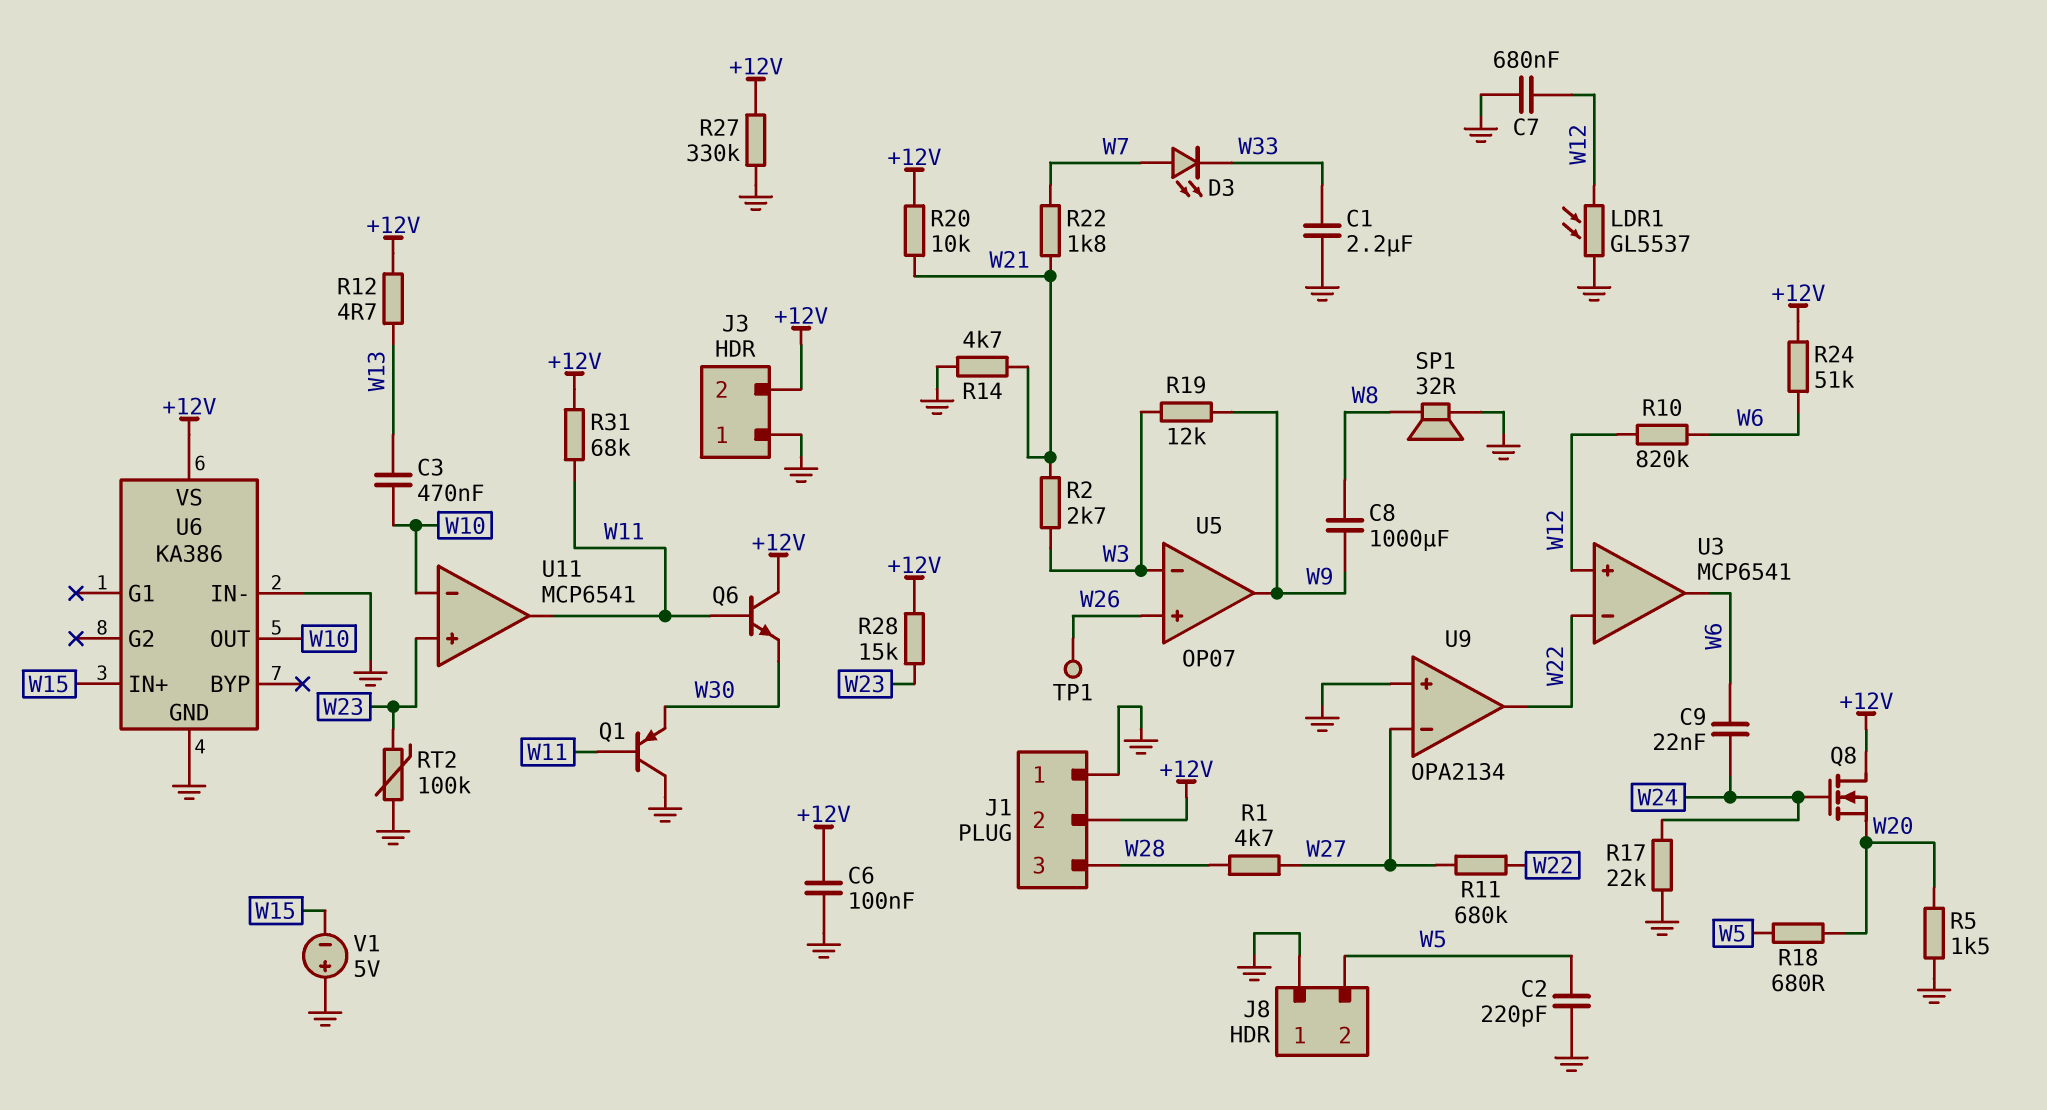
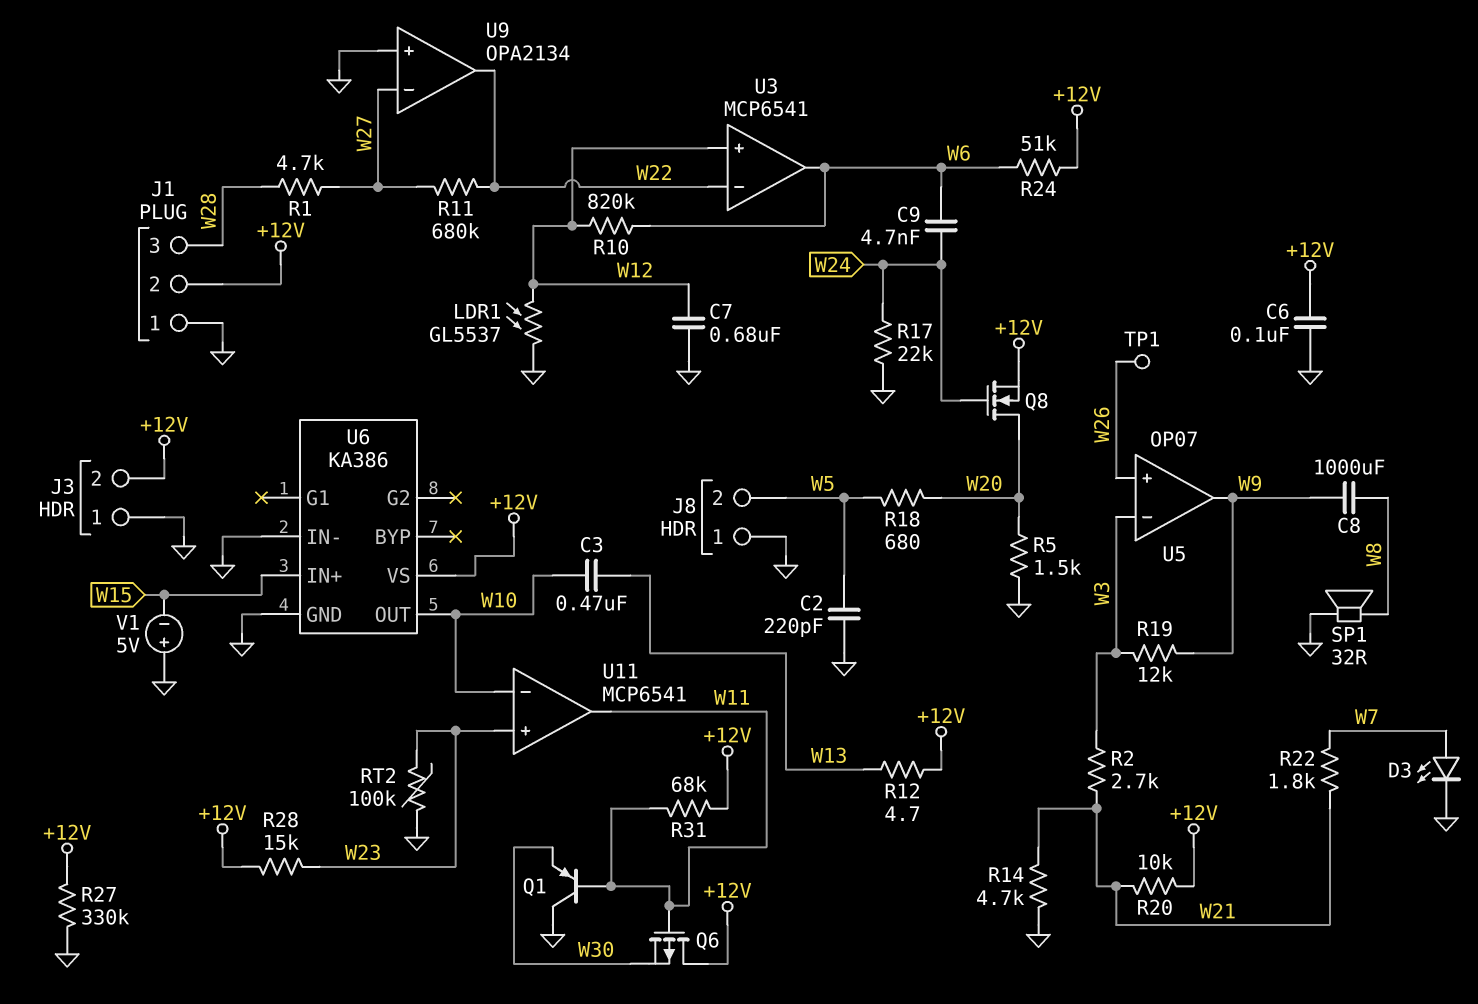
C1: 2.2uF (GND, W33) -> none
C9: 22nF (W6, W24) -> 4.7nF (W6, W24)
D3: LED (A W7, K W33) -> LED (A W7, K GND)
Q6: NPN (B W11, C +12V, E W30) -> PMOS (G W11, D +12V, S W30)
Q8: NMOS (G W24, D +12V, S W20) -> NMOS (G W24, D W20, S +12V)

